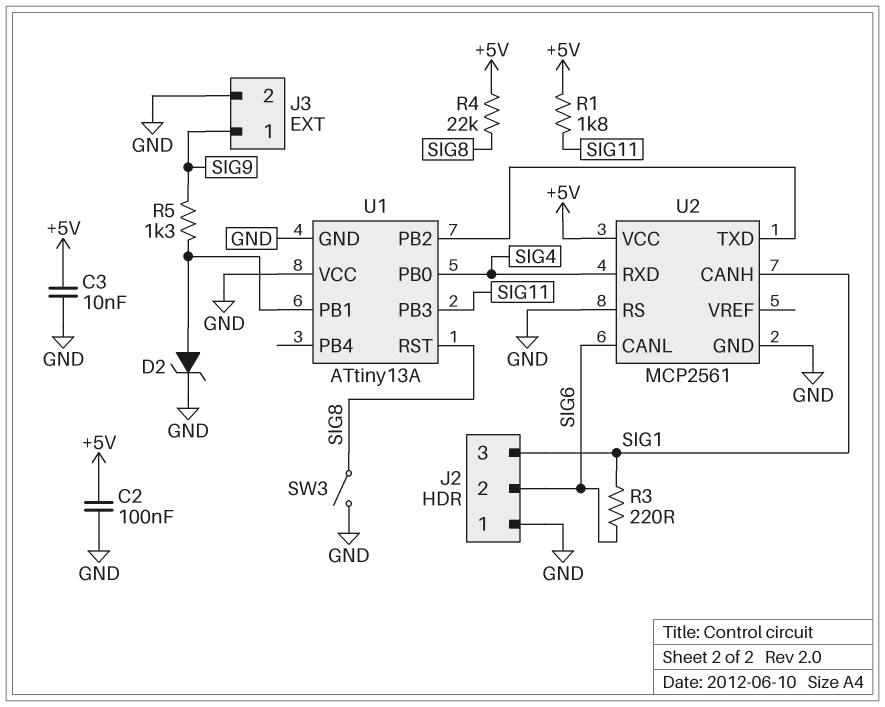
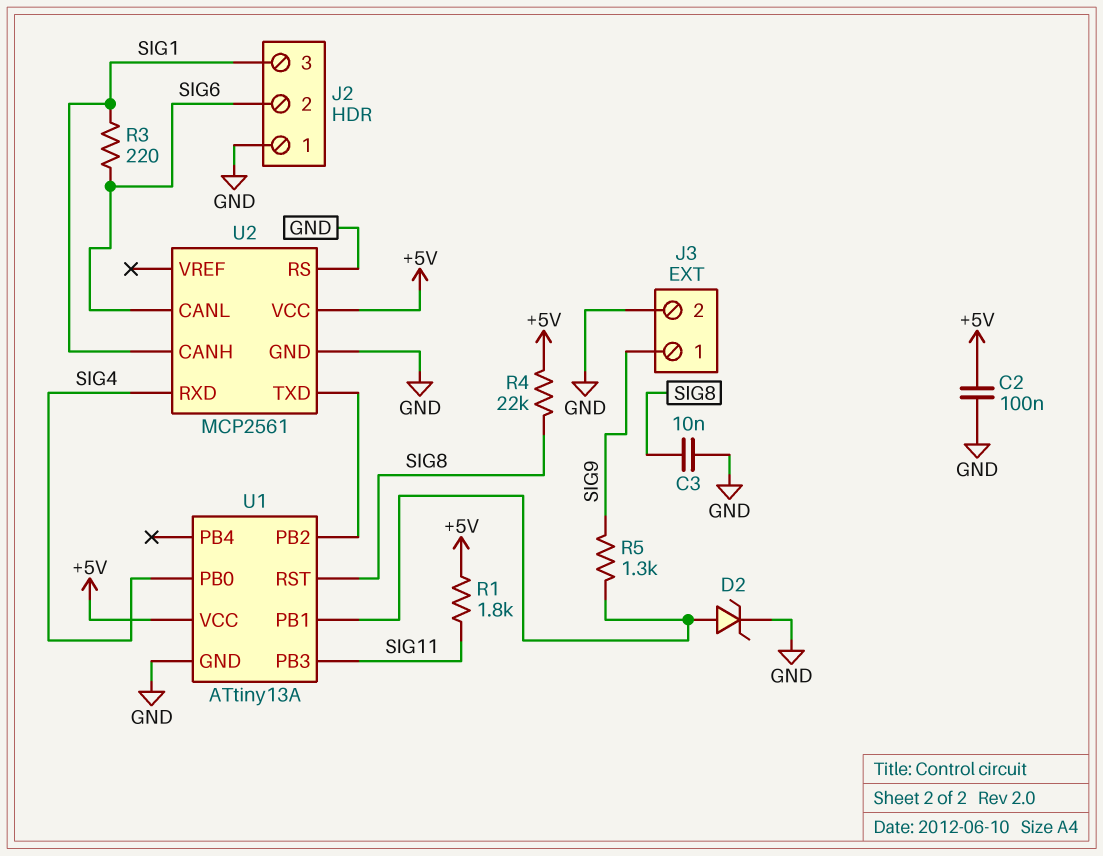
C3: 10nF (+5V, GND) -> 10nF (GND, SIG8)
SW3: switch (GND, SIG8) -> none
U1 pin VCC: GND -> +5V

